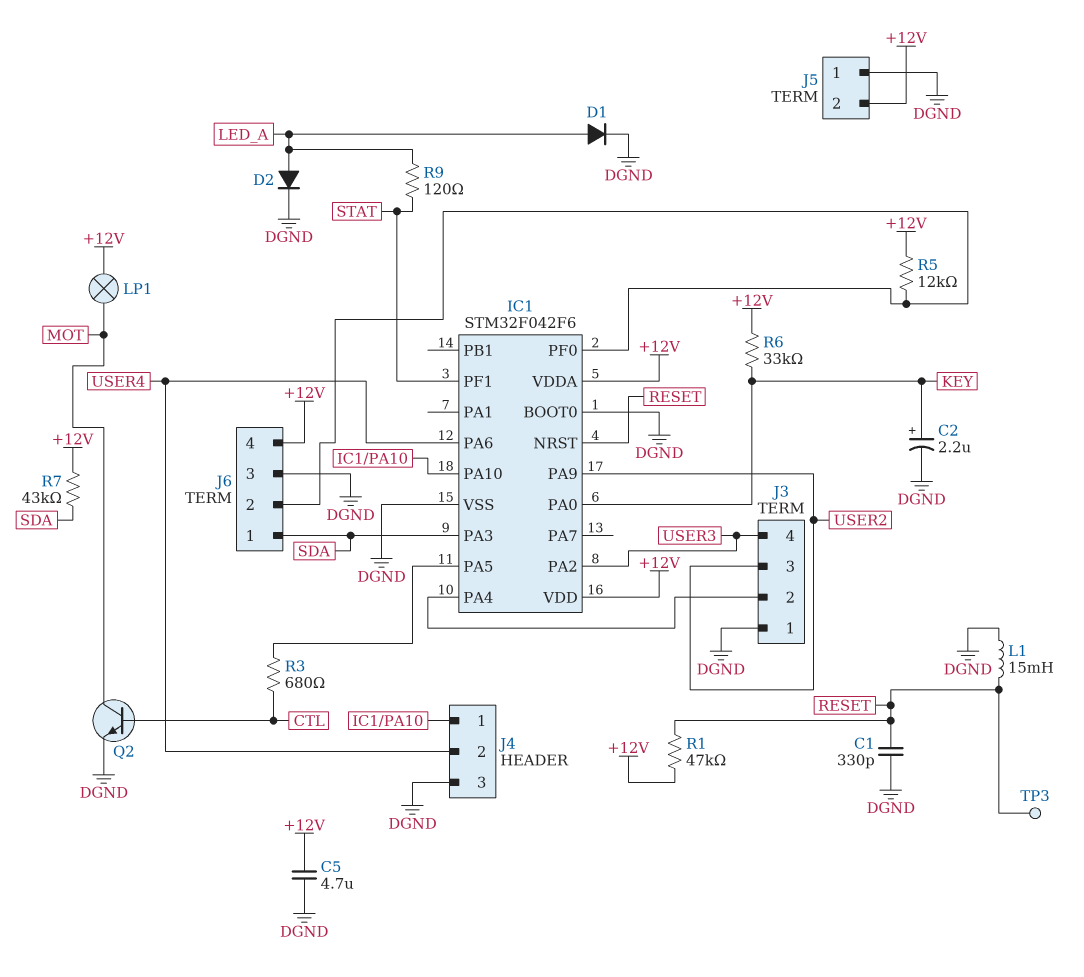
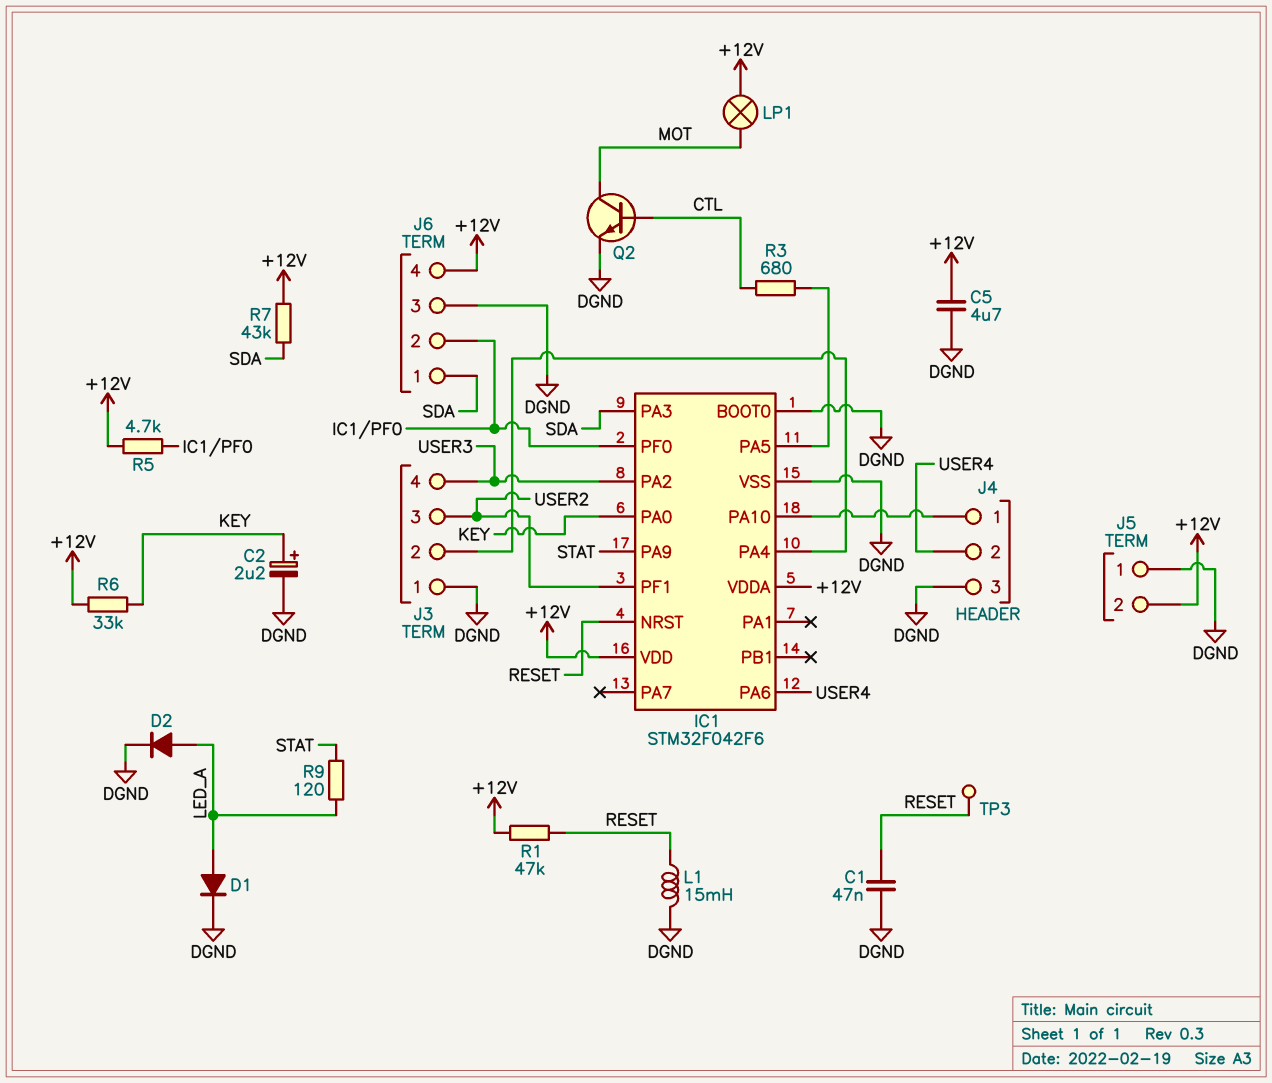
C1: 330pF (DGND, RESET) -> 47nF (DGND, RESET)
IC1 pin PA9: USER2 -> STAT
IC1 pin PF1: STAT -> USER2
R5: 12k (+12V, IC1/PF0) -> 4.7k (+12V, IC1/PF0)

